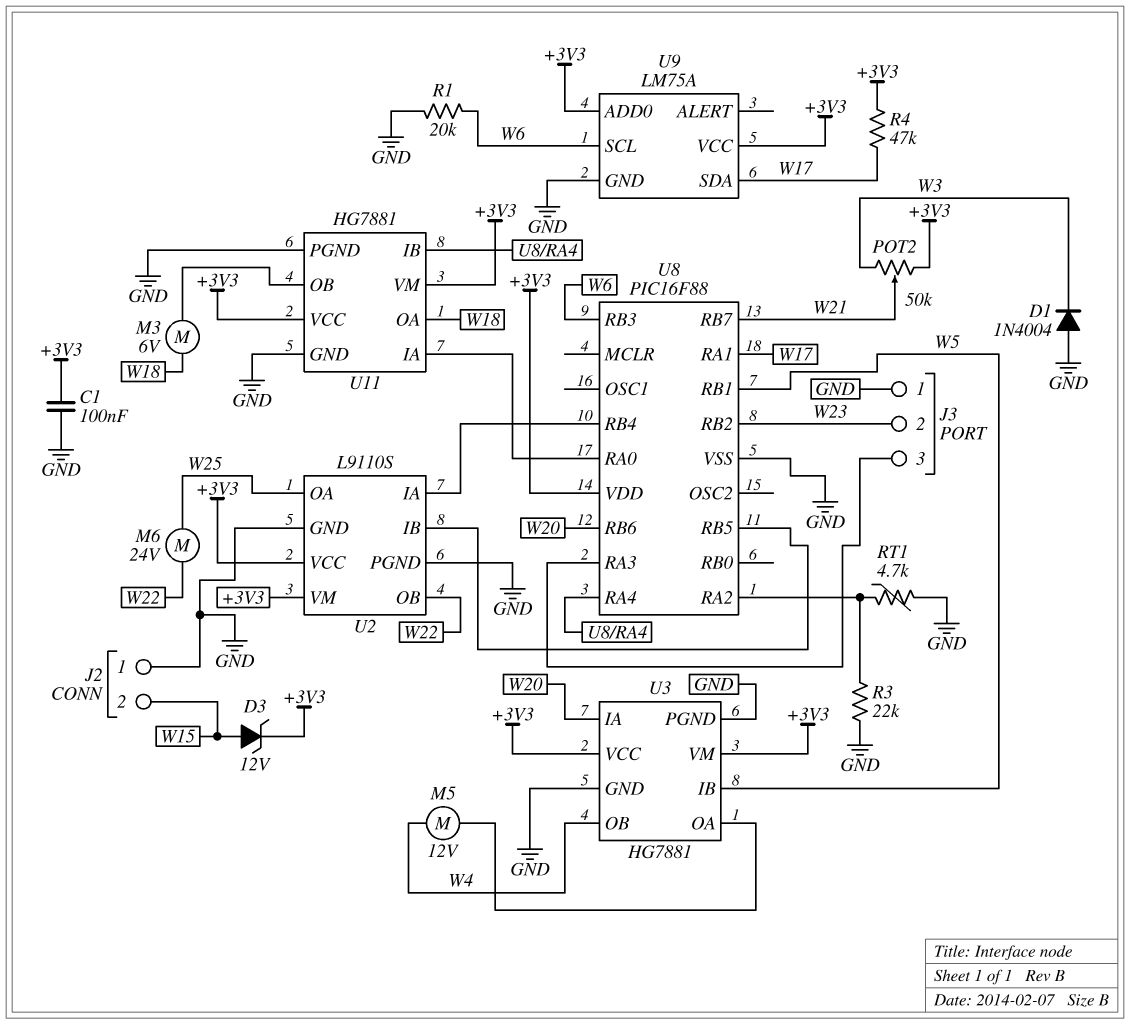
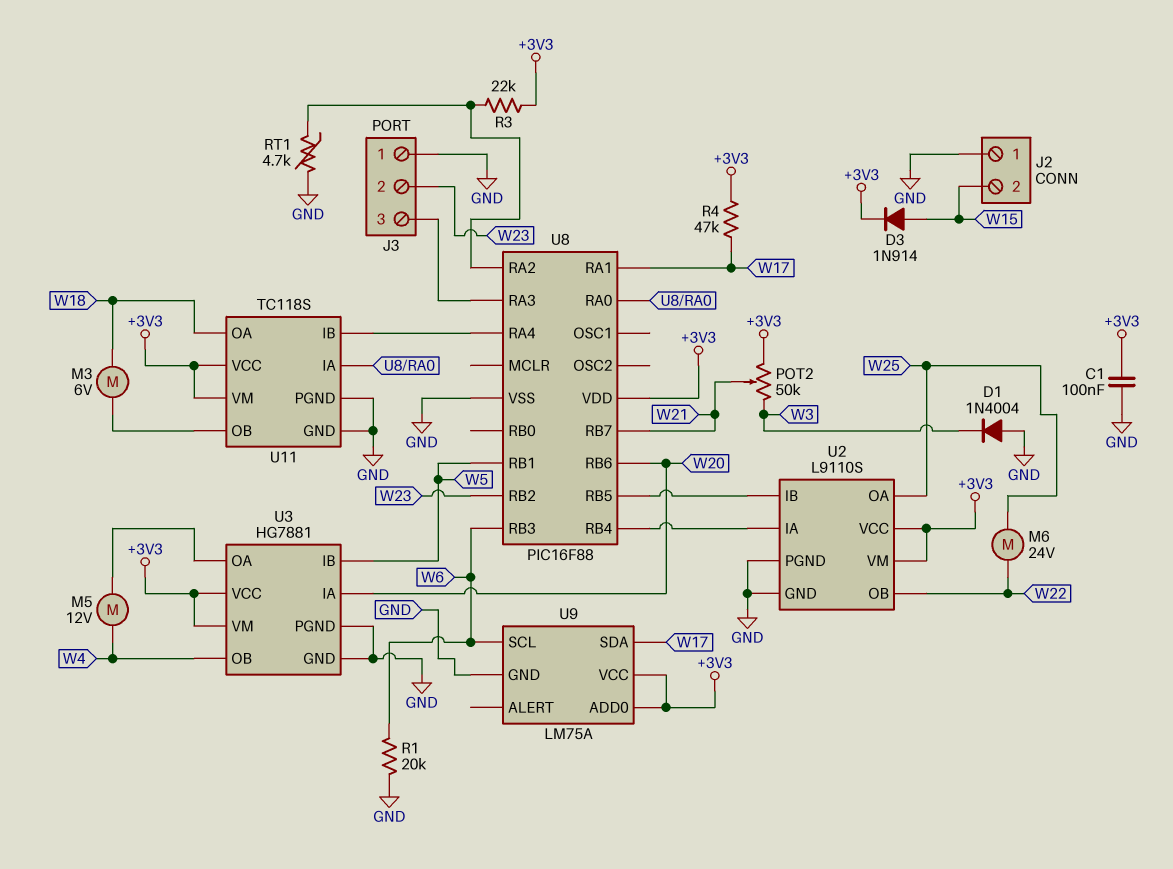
D3: zener 12V (A W15, K +3V3) -> diode 1N914 (A W15, K +3V3)
R3: 22k (GND, U8/RA2) -> 22k (+3V3, U8/RA2)
U11: HG7881 -> TC118S

